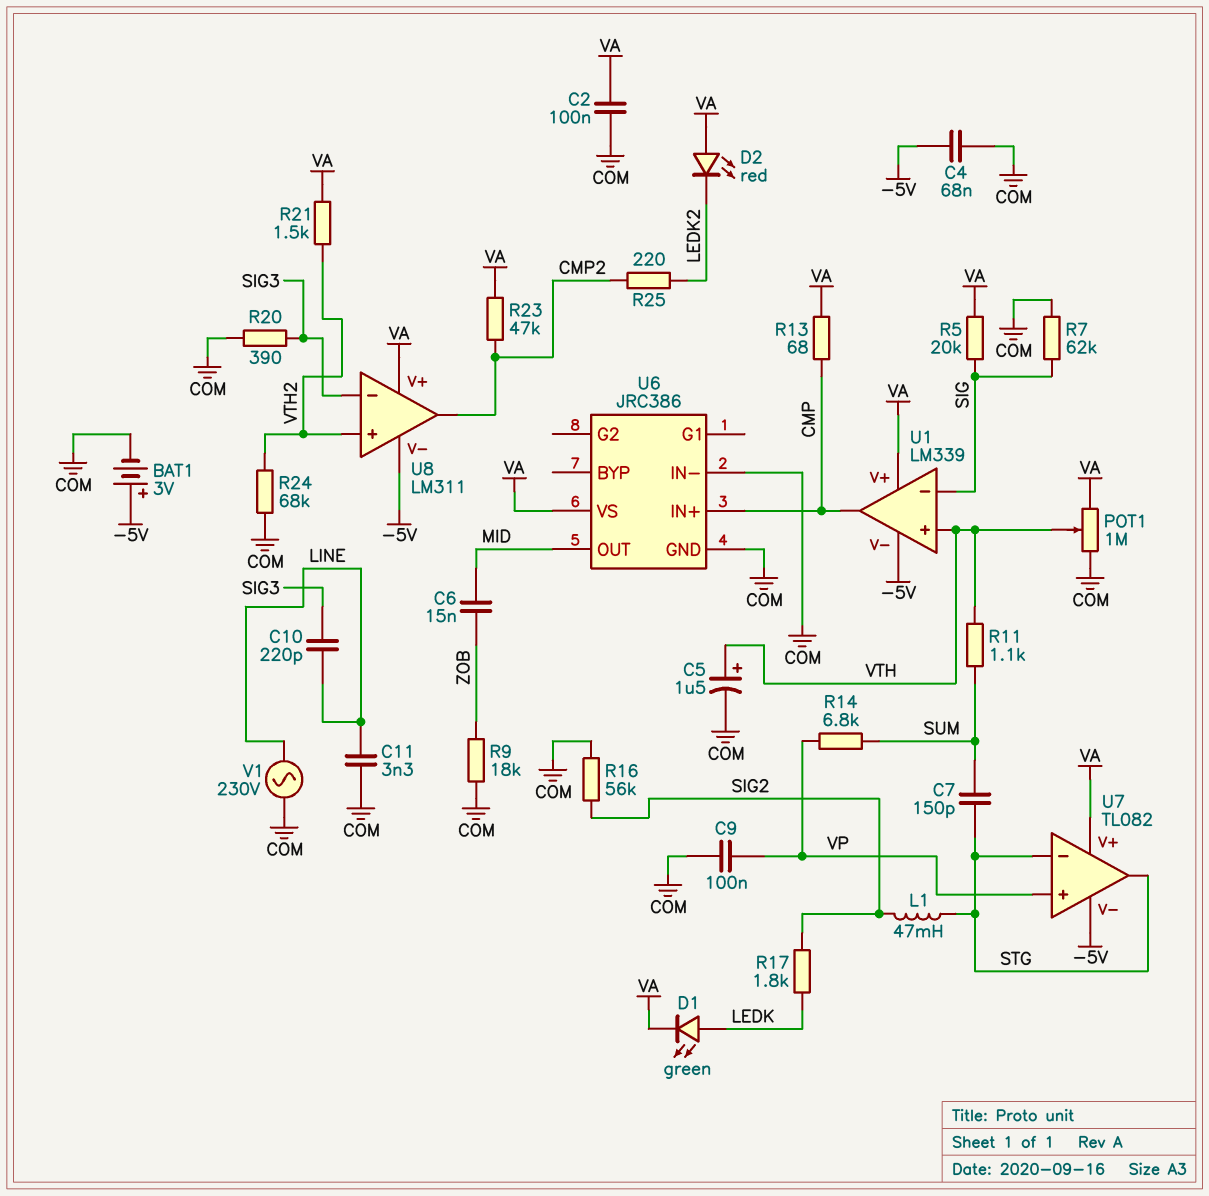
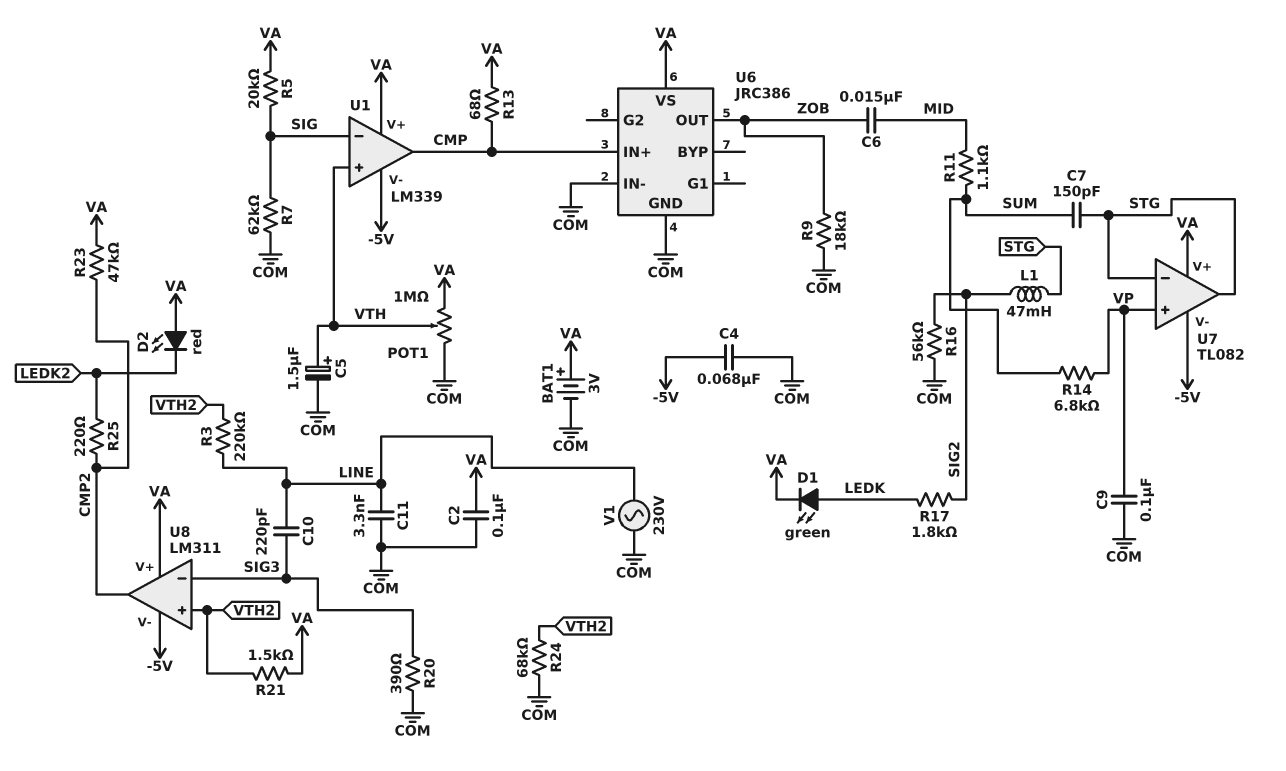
BAT1: 3V (plus -5V, minus COM) -> 3V (plus VA, minus COM)
R3: none -> 220k (LINE, VTH2)
R11: 1.1k (SUM, VTH) -> 1.1k (MID, SUM)
U6 pin OUT: MID -> ZOB

